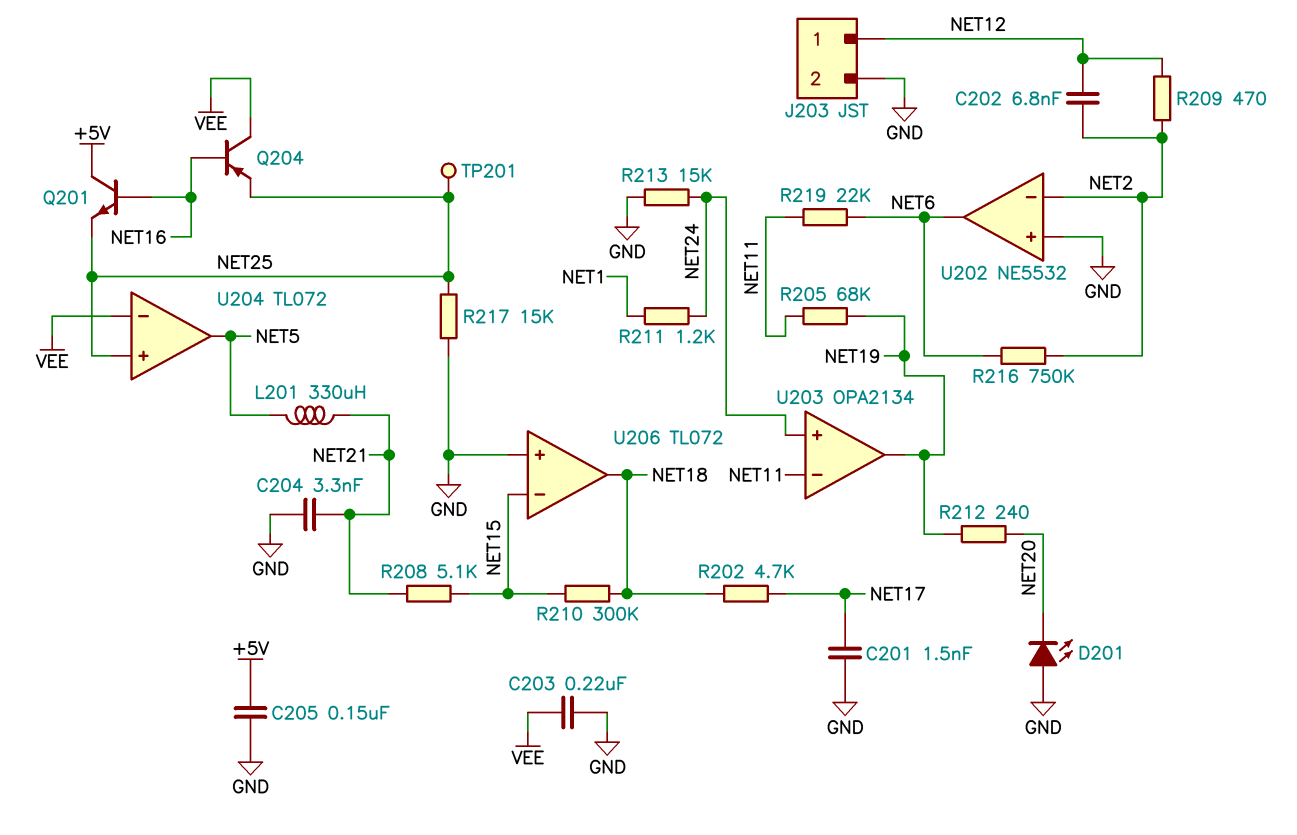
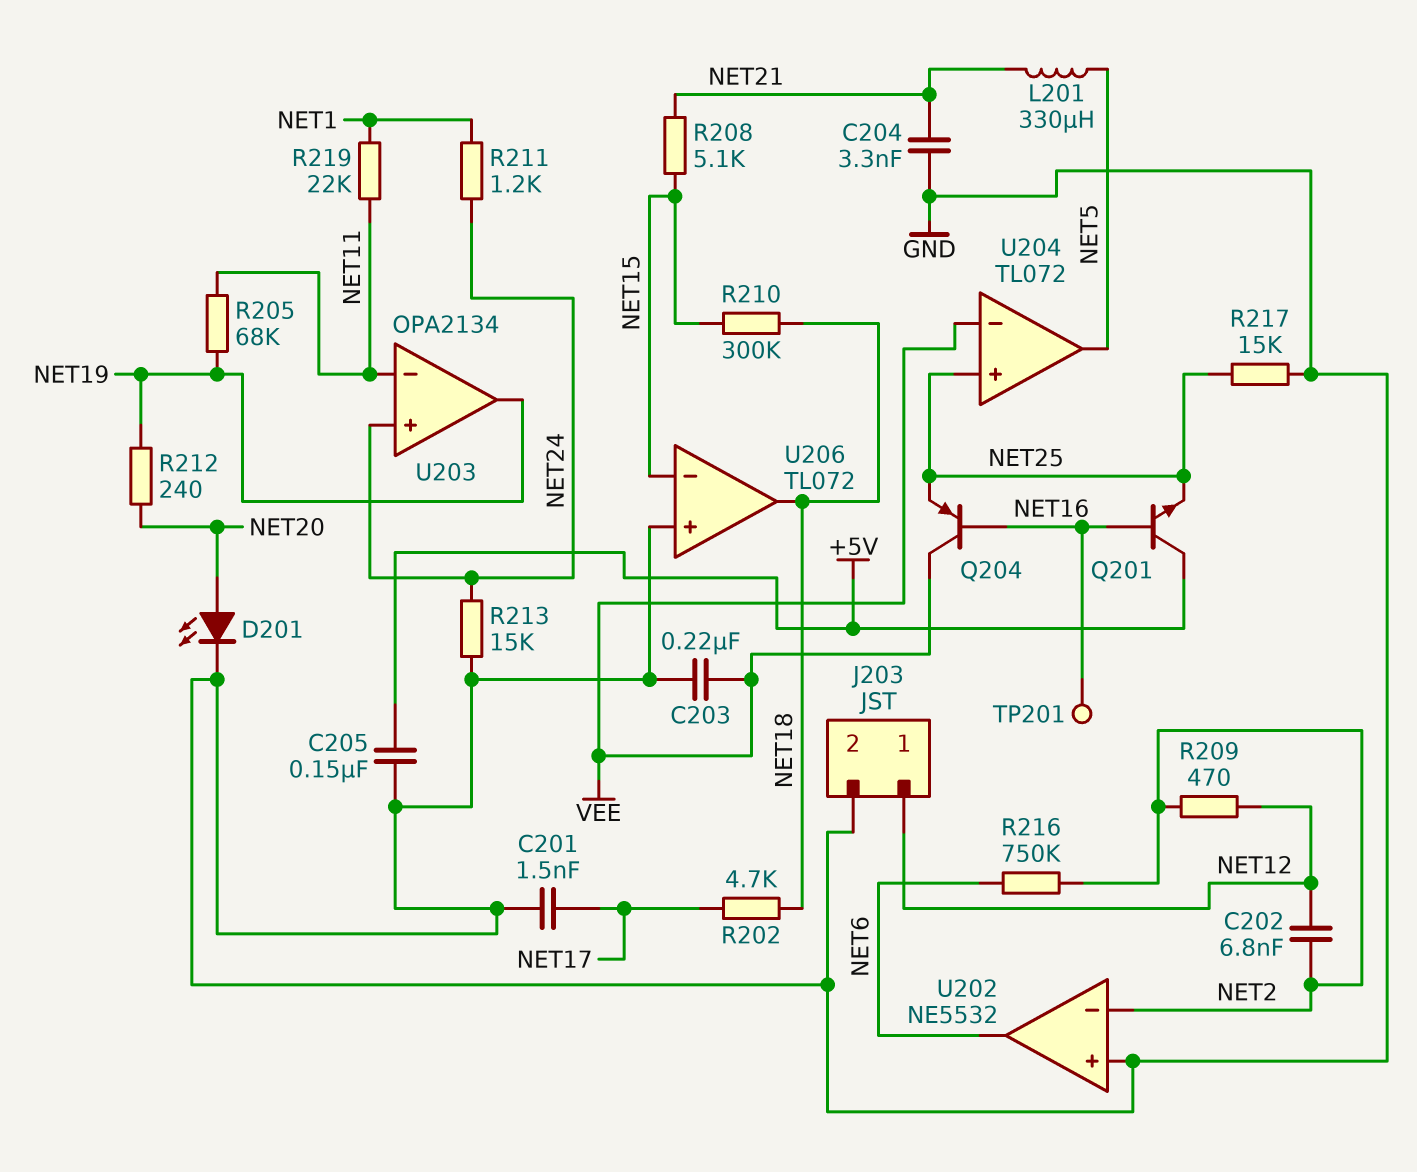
D201: LED (A GND, K NET20) -> LED (A NET20, K GND)
R219: 22k (NET6, NET11) -> 22k (NET1, NET11)
TP201: test point (NET25) -> test point (NET16)

